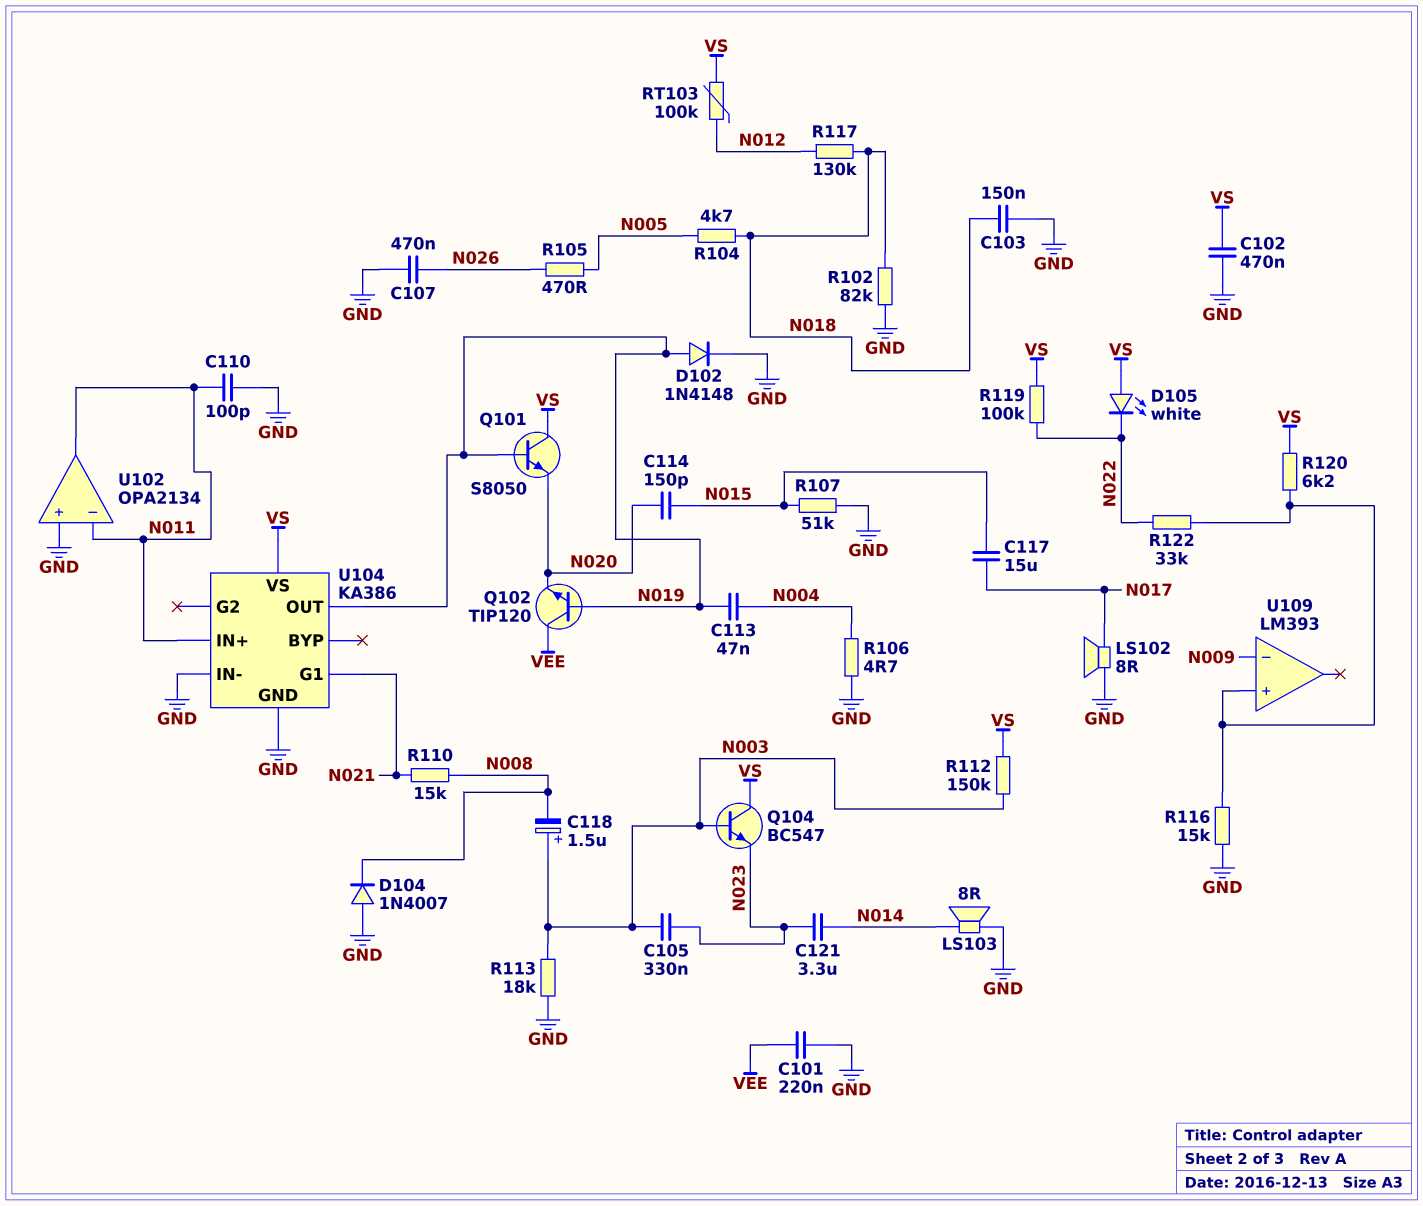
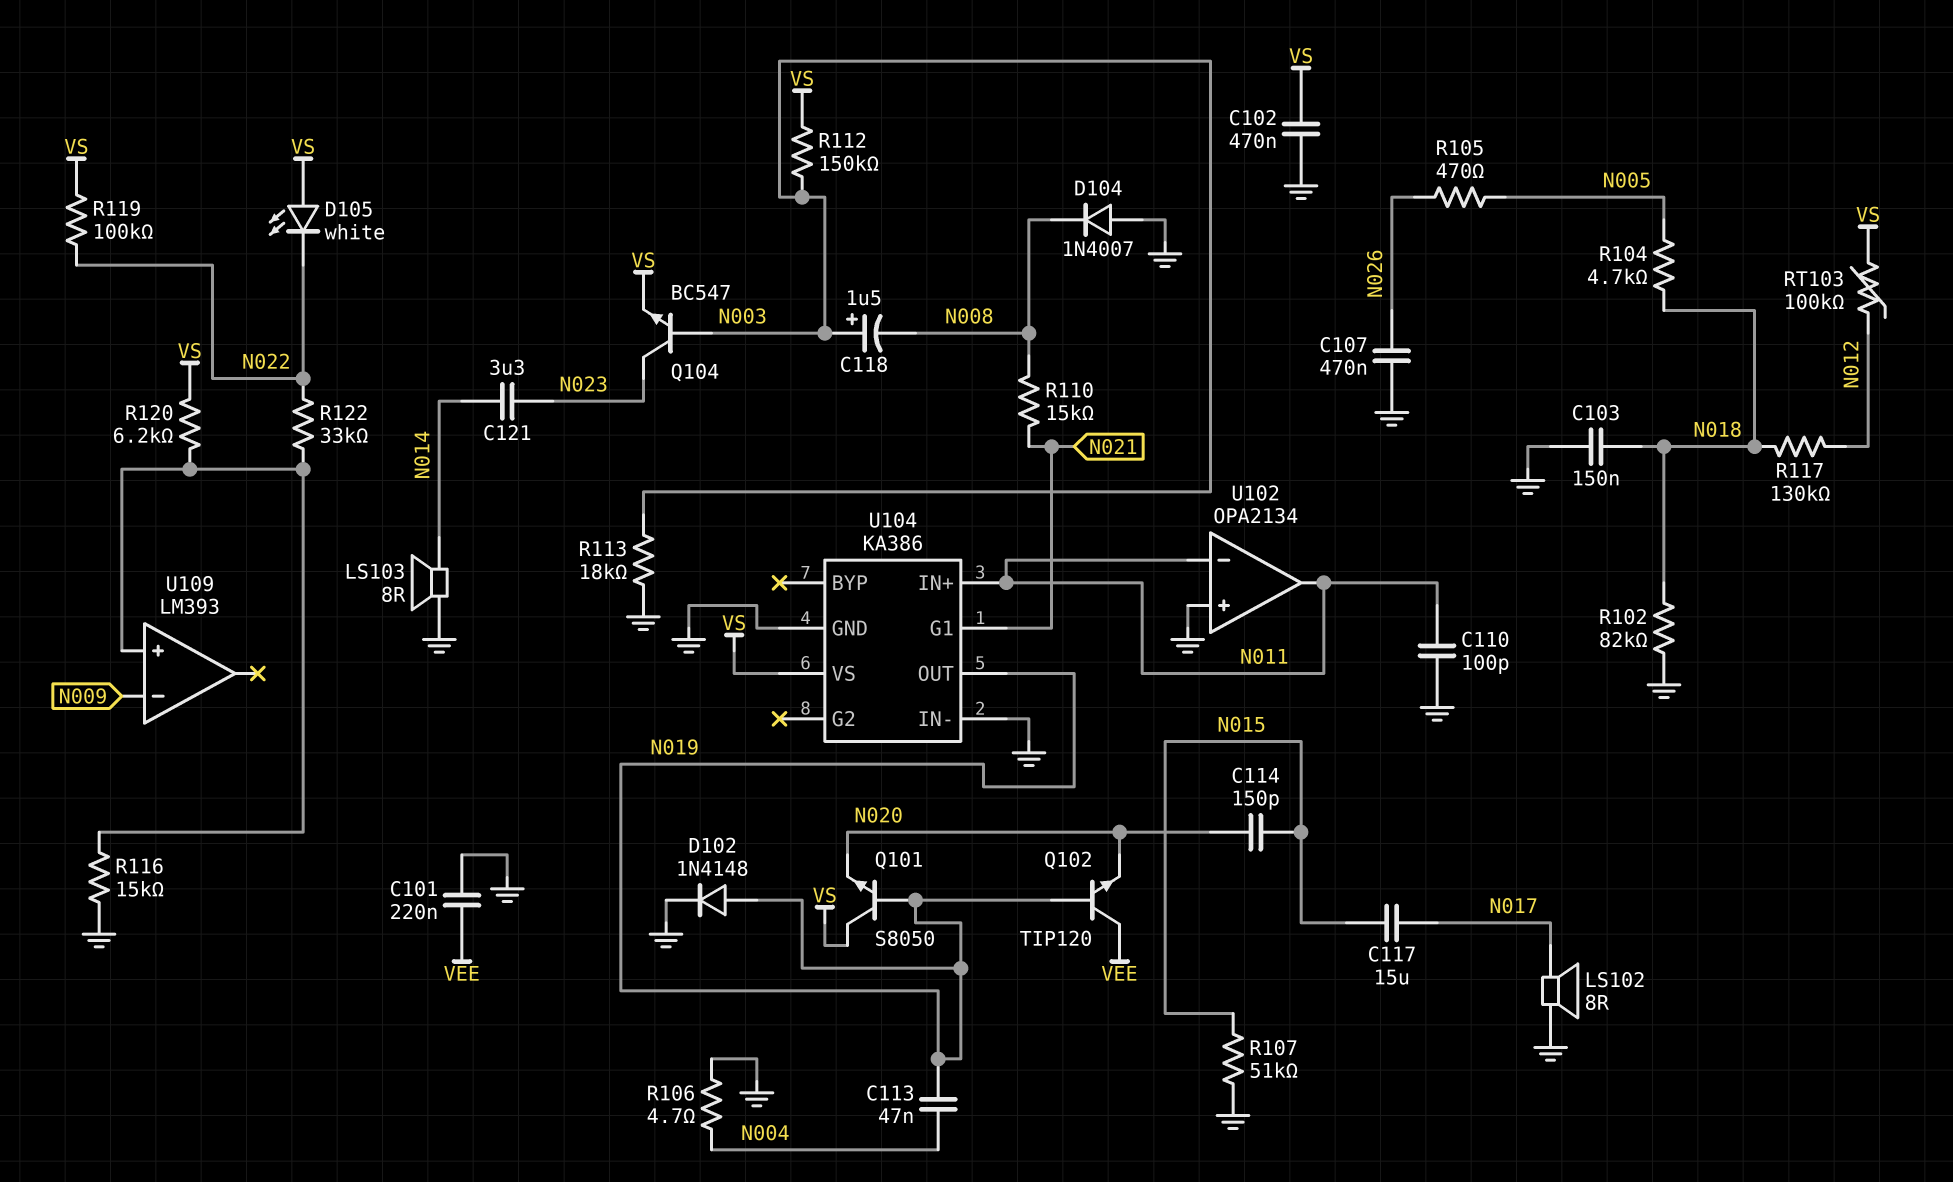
C105: 330nF (N003, N023) -> none
Q104: NPN BC547 (B N003, C VS, E N023) -> NPN BC547 (B N003, C N023, E VS)

